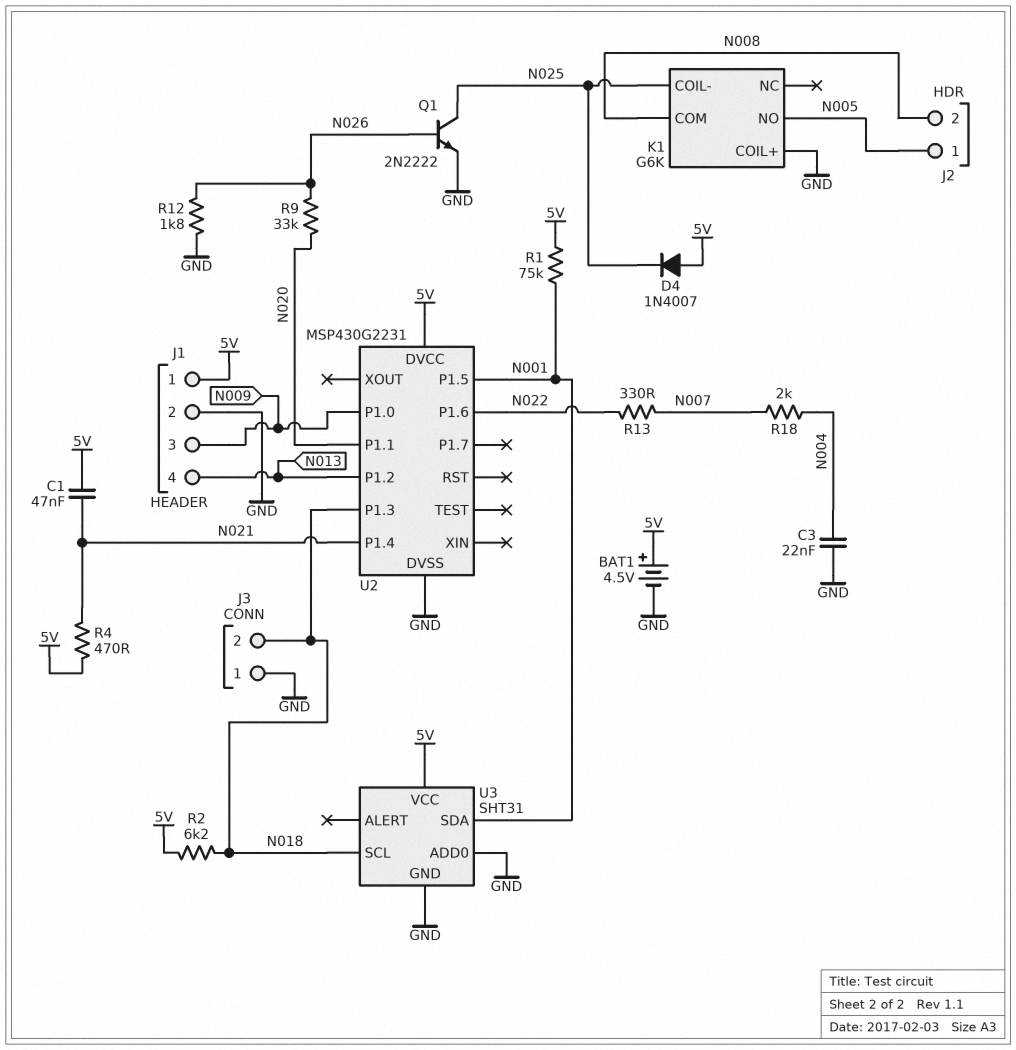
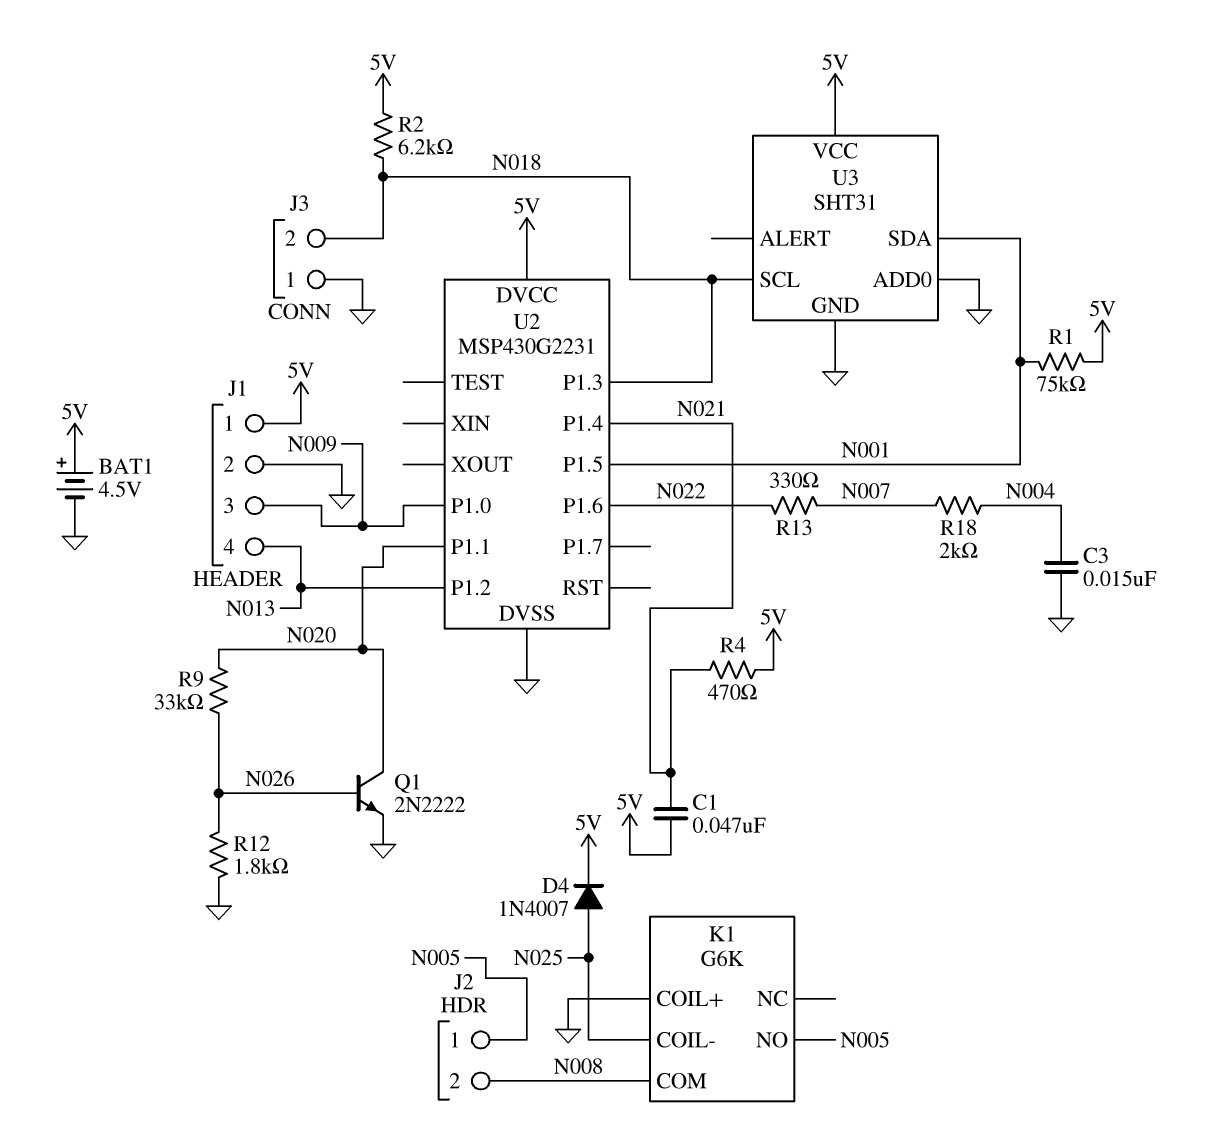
C3: 22nF (GND, N004) -> 15nF (GND, N004)
D4: diode 1N4007 (A 5V, K N025) -> diode 1N4007 (A N025, K 5V)
Q1: NPN 2N2222 (B N026, C N025, E GND) -> NPN 2N2222 (B N026, C N020, E GND)

